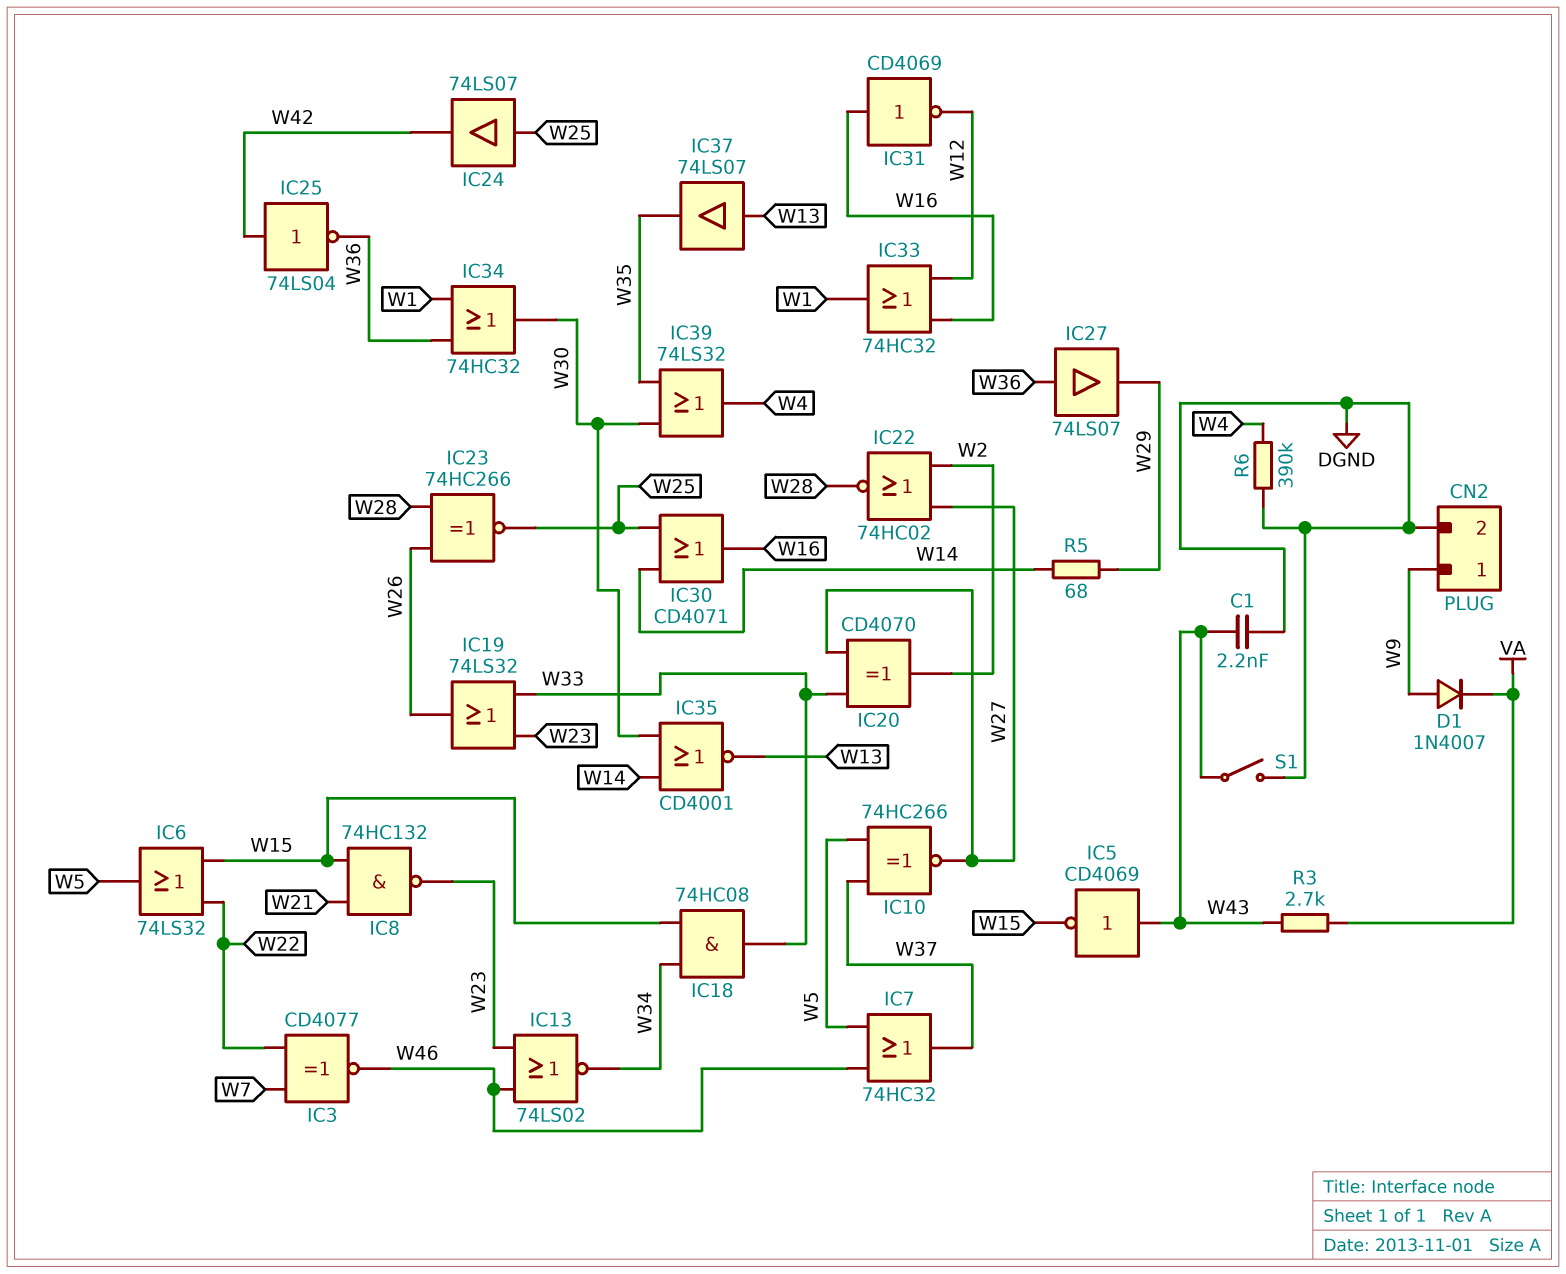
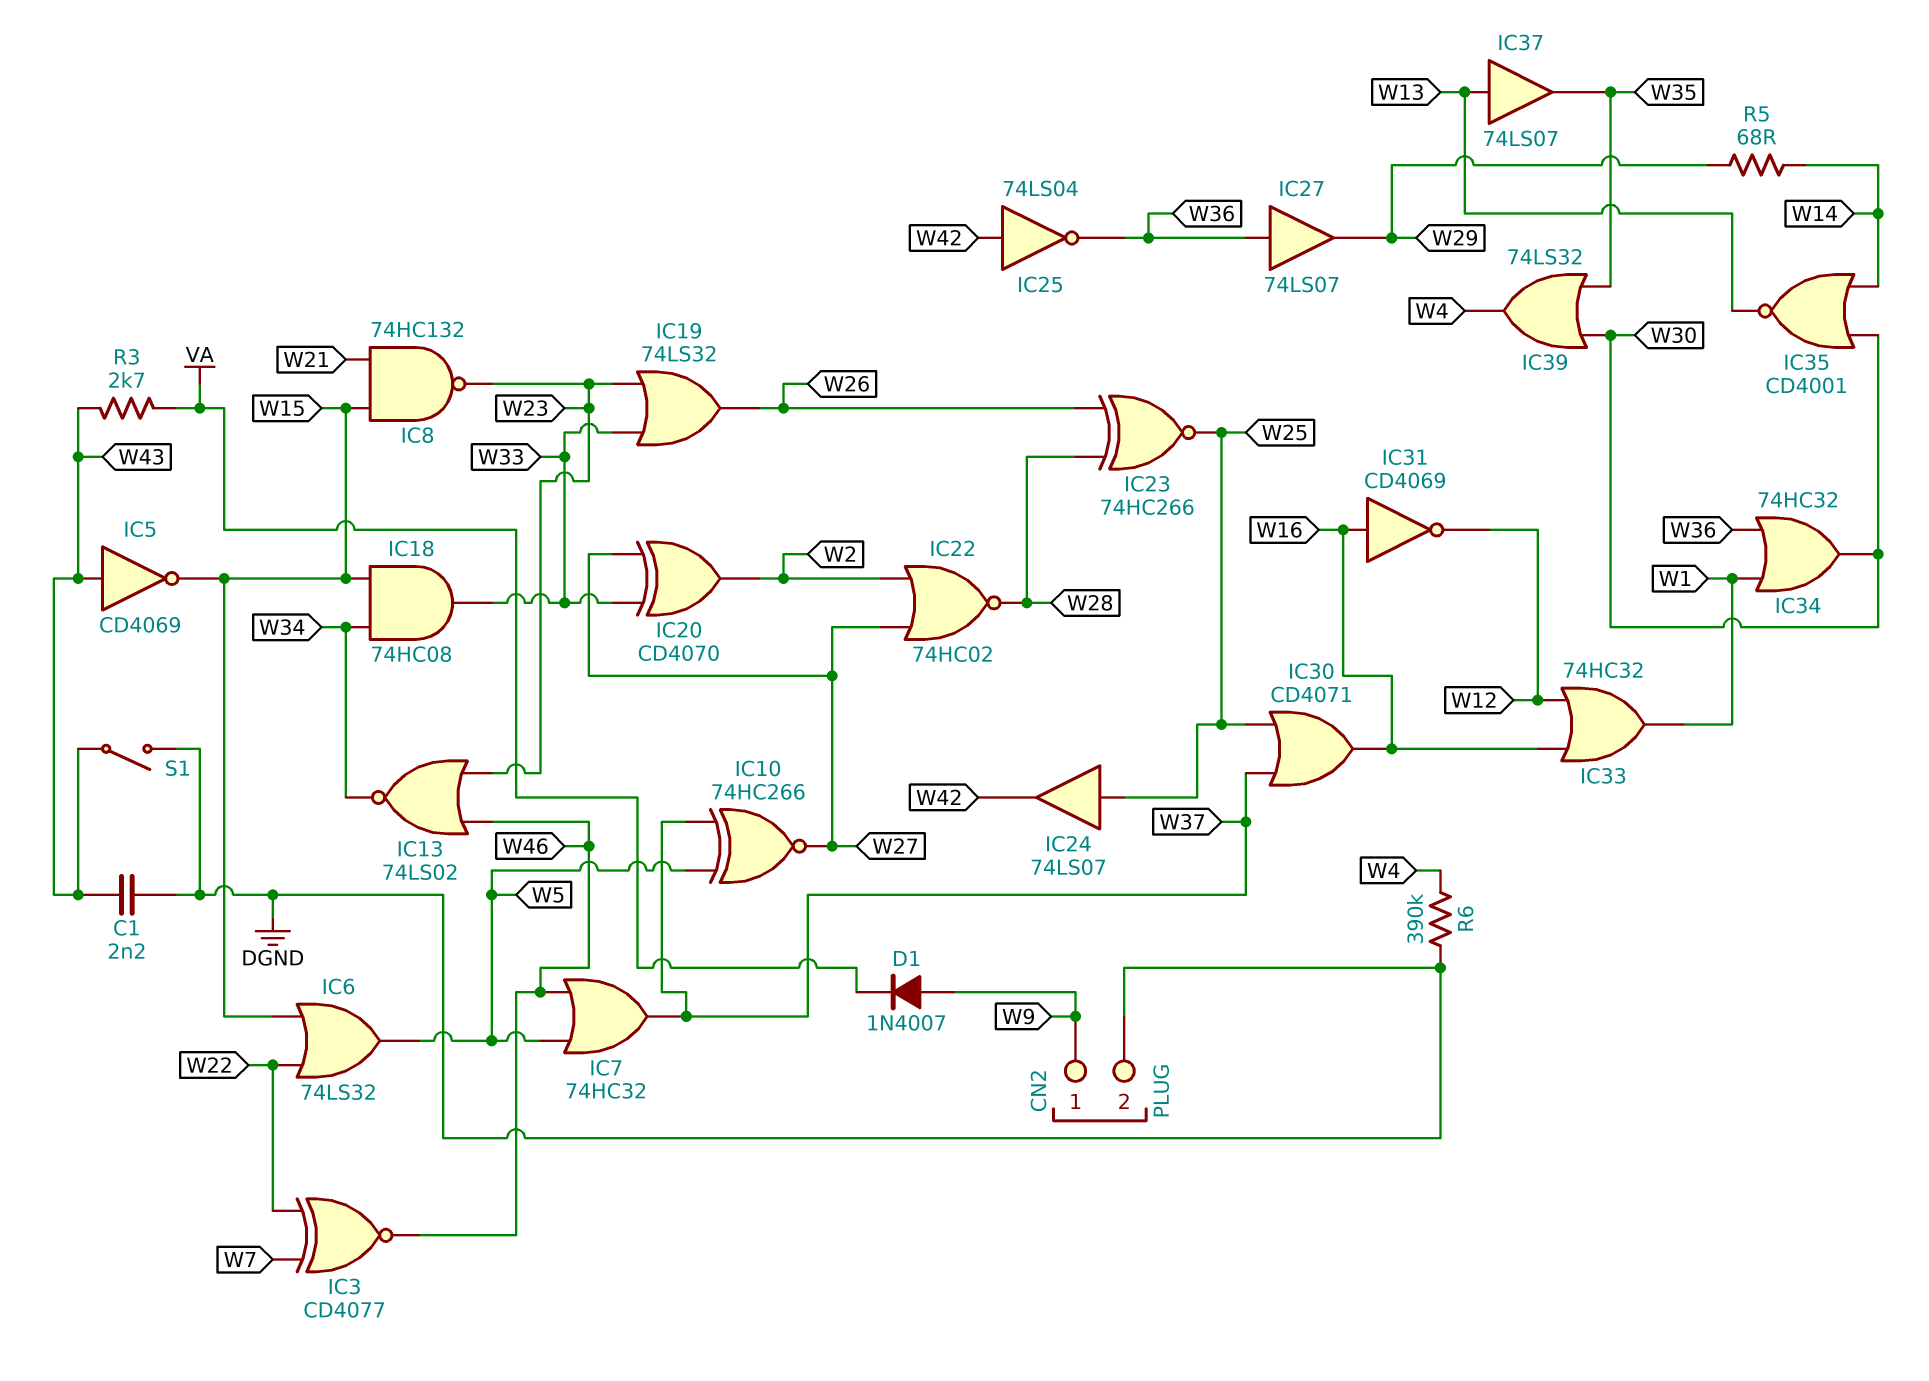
IC30: OR CD4071 (in W14, in W25, out W16) -> OR CD4071 (in W25, in W37, out W16)

